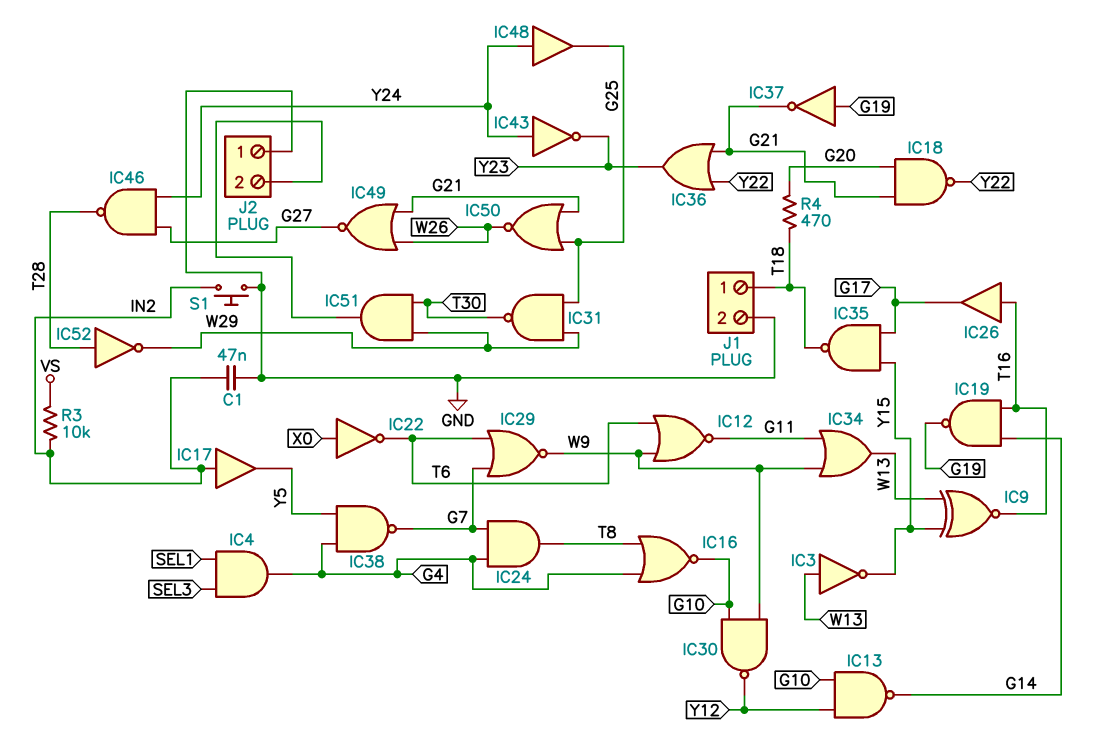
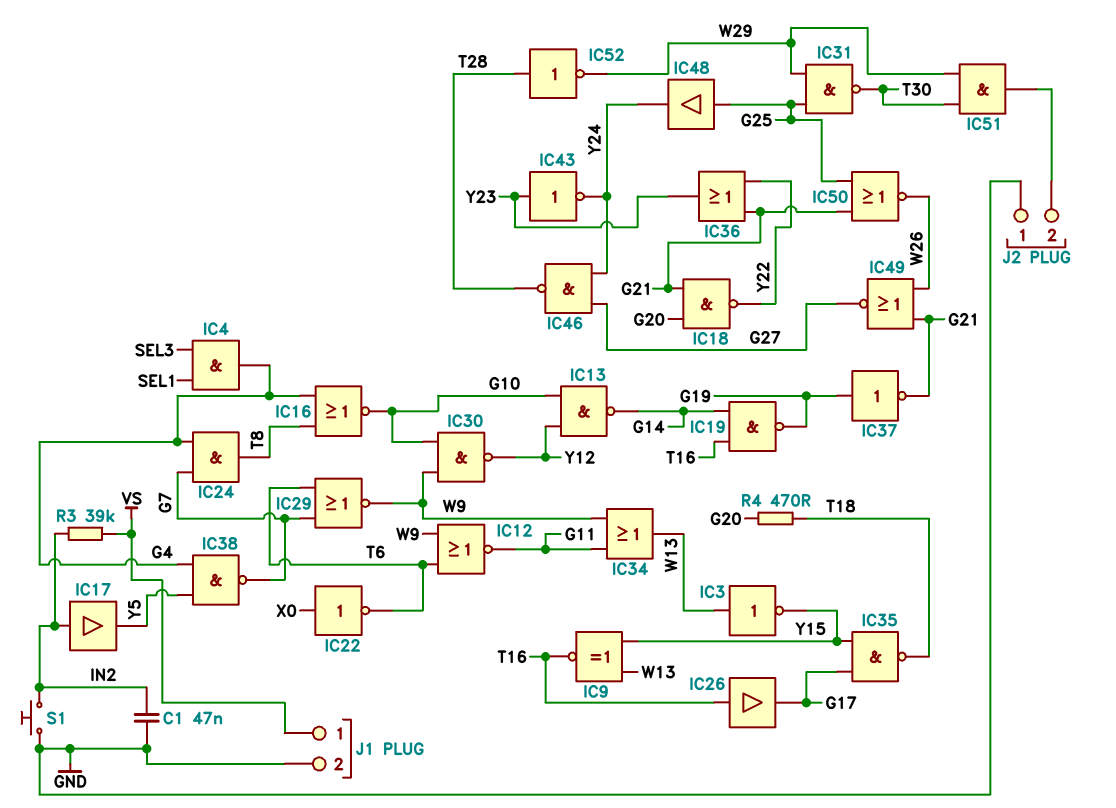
IC43: NOT (in Y24, out Y23) -> NOT (in Y23, out Y24)
IC48: buffer (in Y24, out G25) -> buffer (in G25, out Y24)
J1 pin 1: T18 -> VS
R3: 10k (IN2, VS) -> 39k (IN2, VS)

